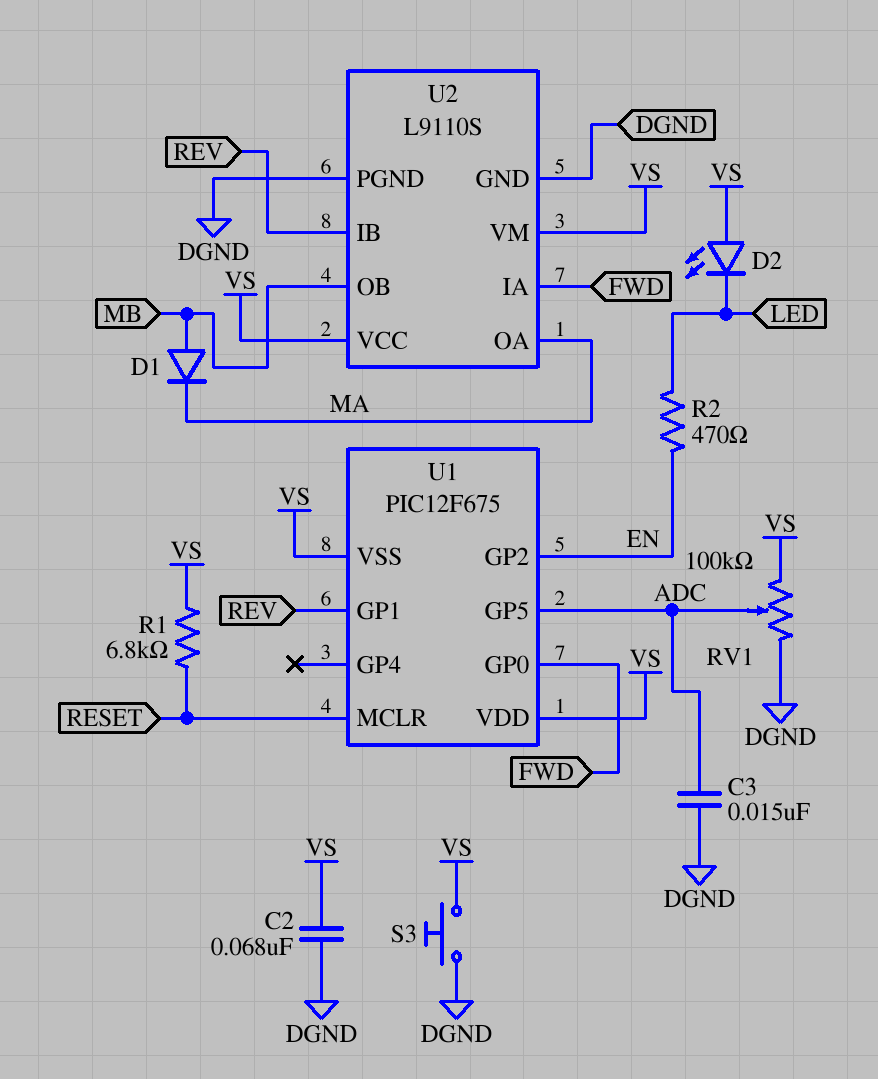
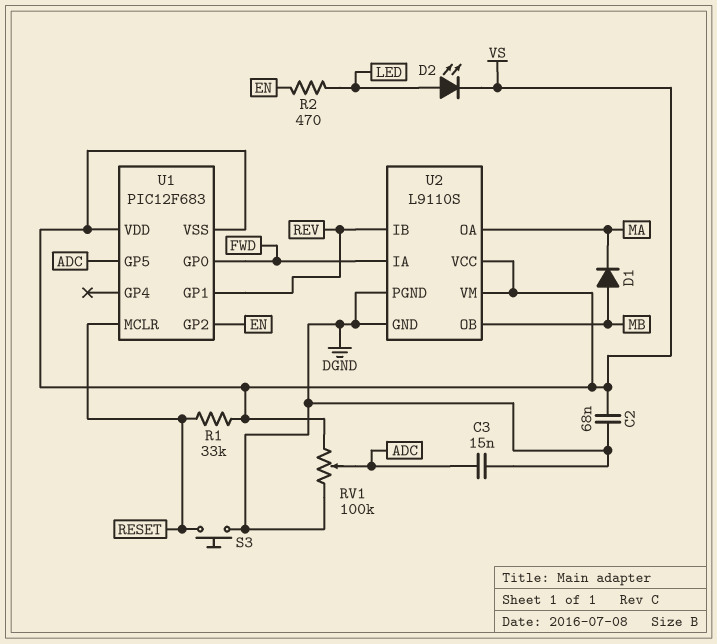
D2: LED (A VS, K LED) -> LED (A LED, K VS)
R1: 6.8k (RESET, VS) -> 33k (RESET, VS)
S3: button (DGND, VS) -> button (DGND, RESET)
U1: PIC12F675 -> PIC12F683

